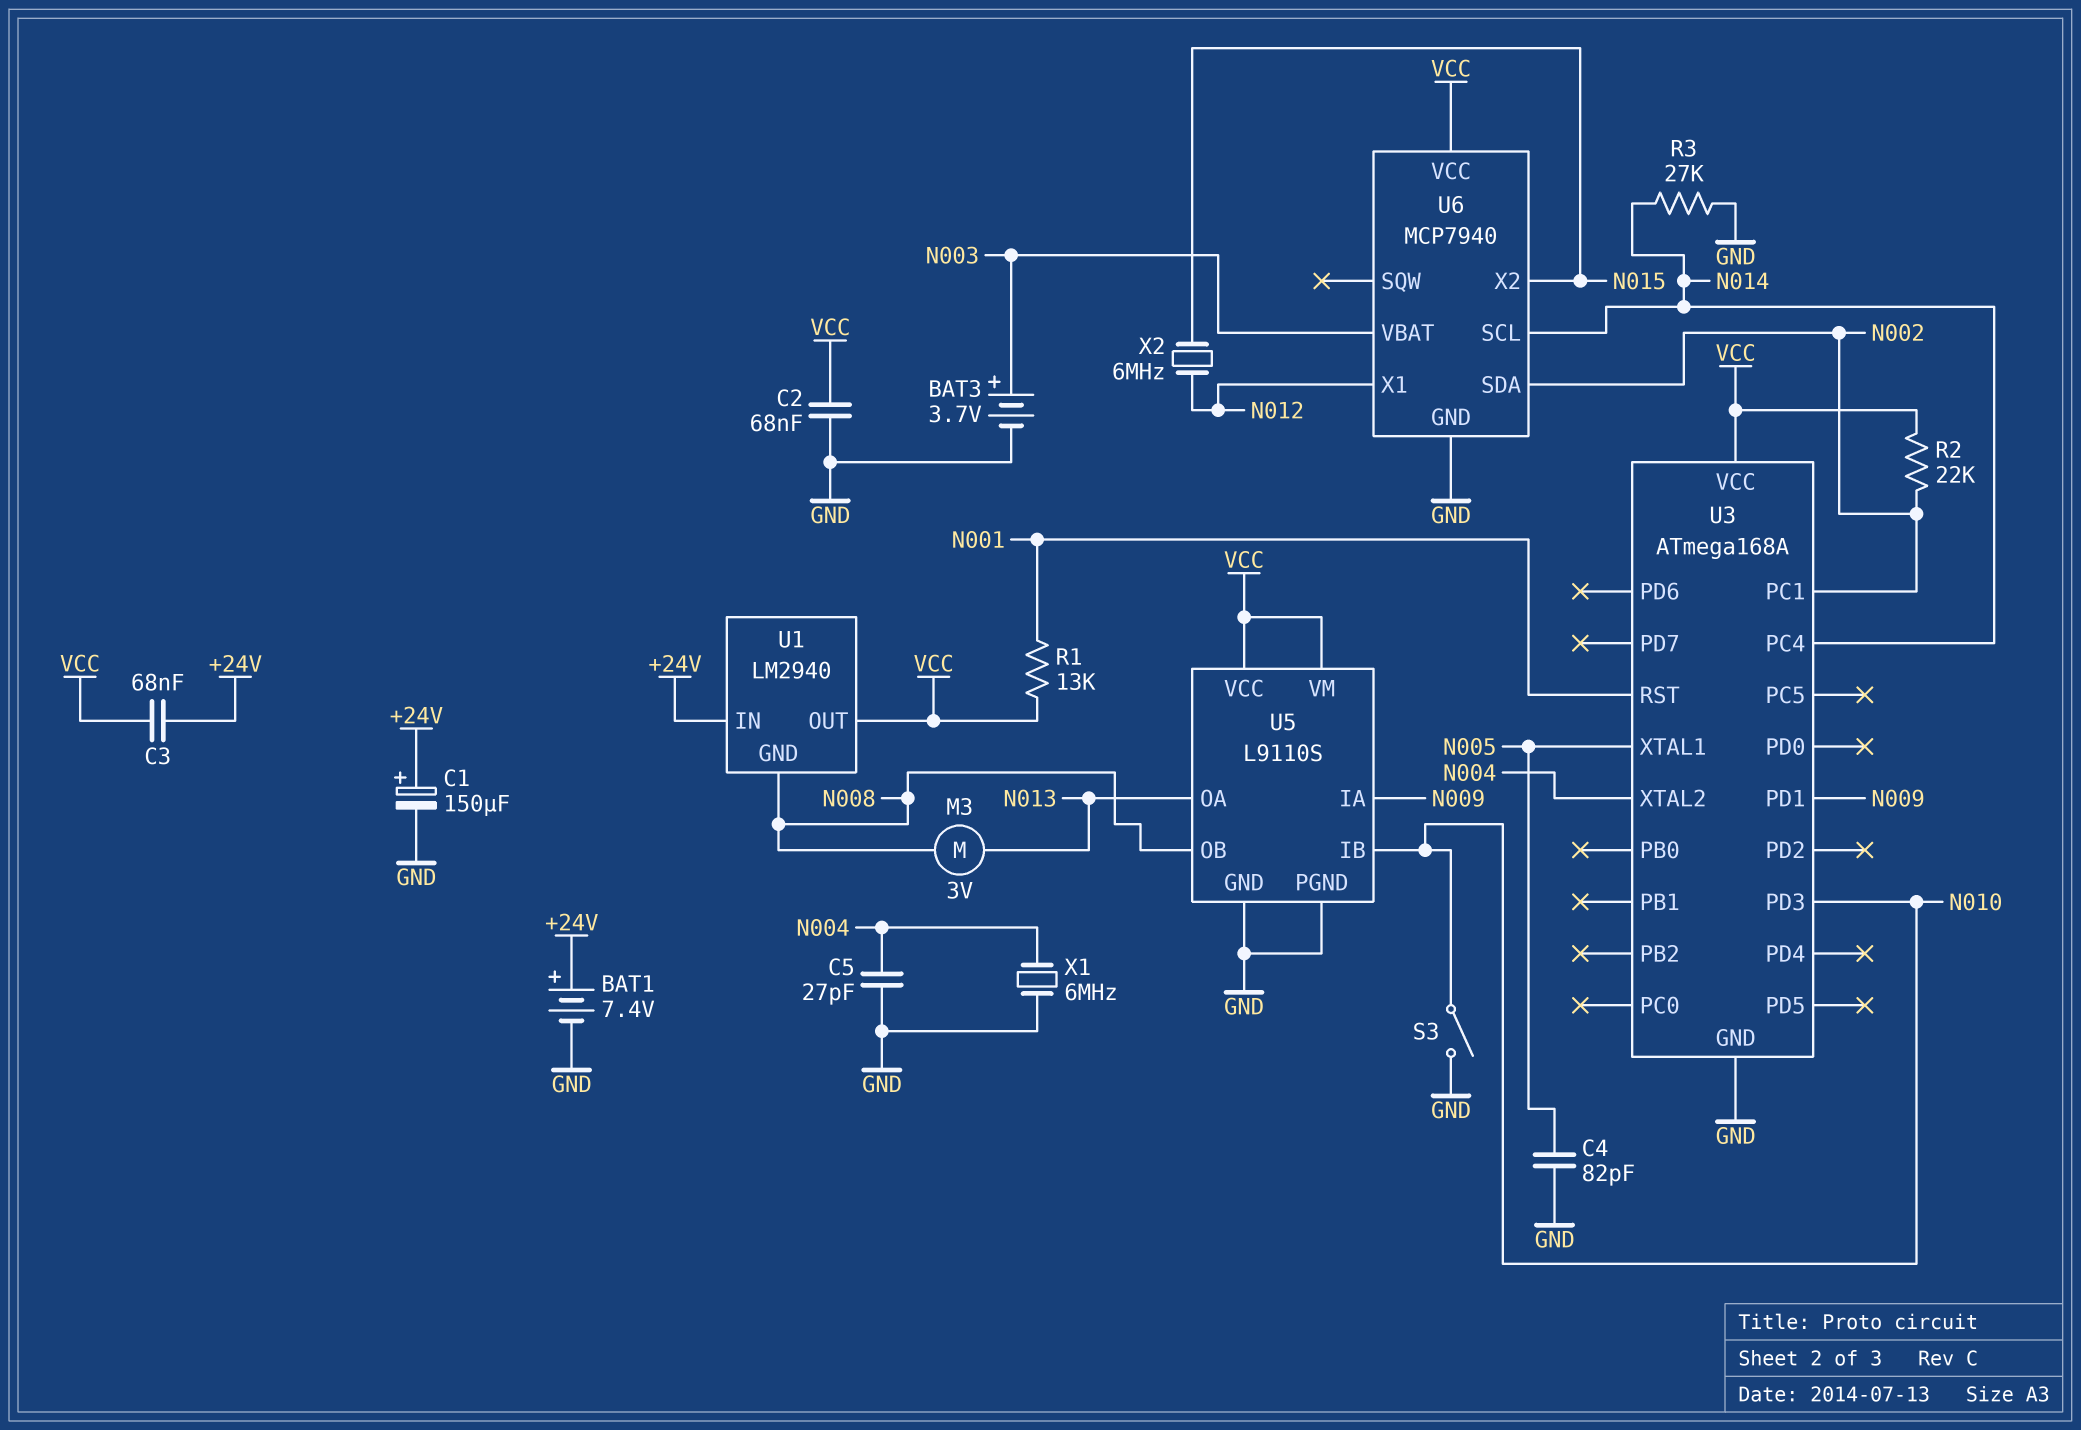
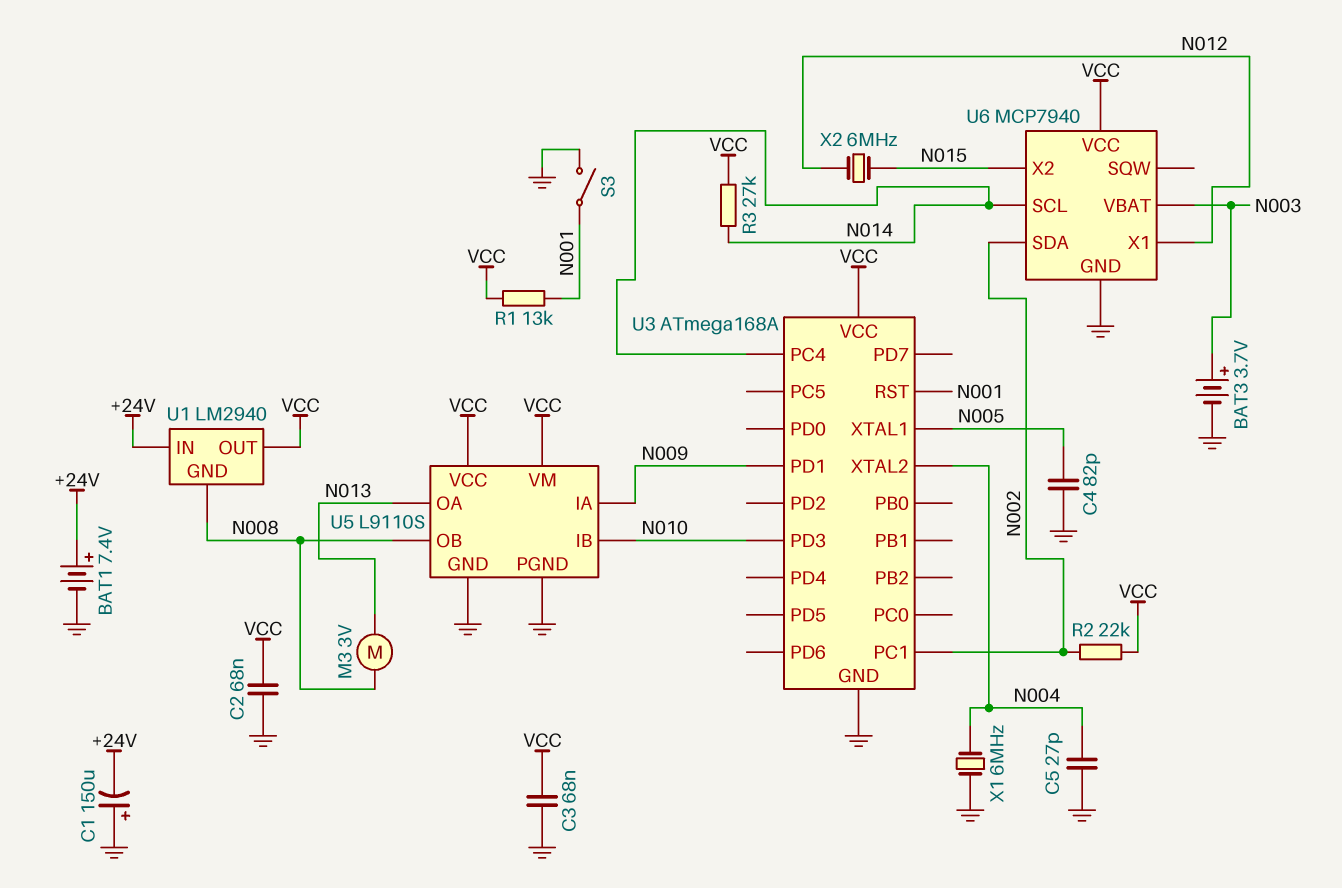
C1: 150uF (plus +24V, minus GND) -> 150uF (plus GND, minus +24V)
C3: 68nF (+24V, VCC) -> 68nF (GND, VCC)
R3: 27k (GND, N014) -> 27k (N014, VCC)
S3: switch (GND, N010) -> switch (GND, N001)

